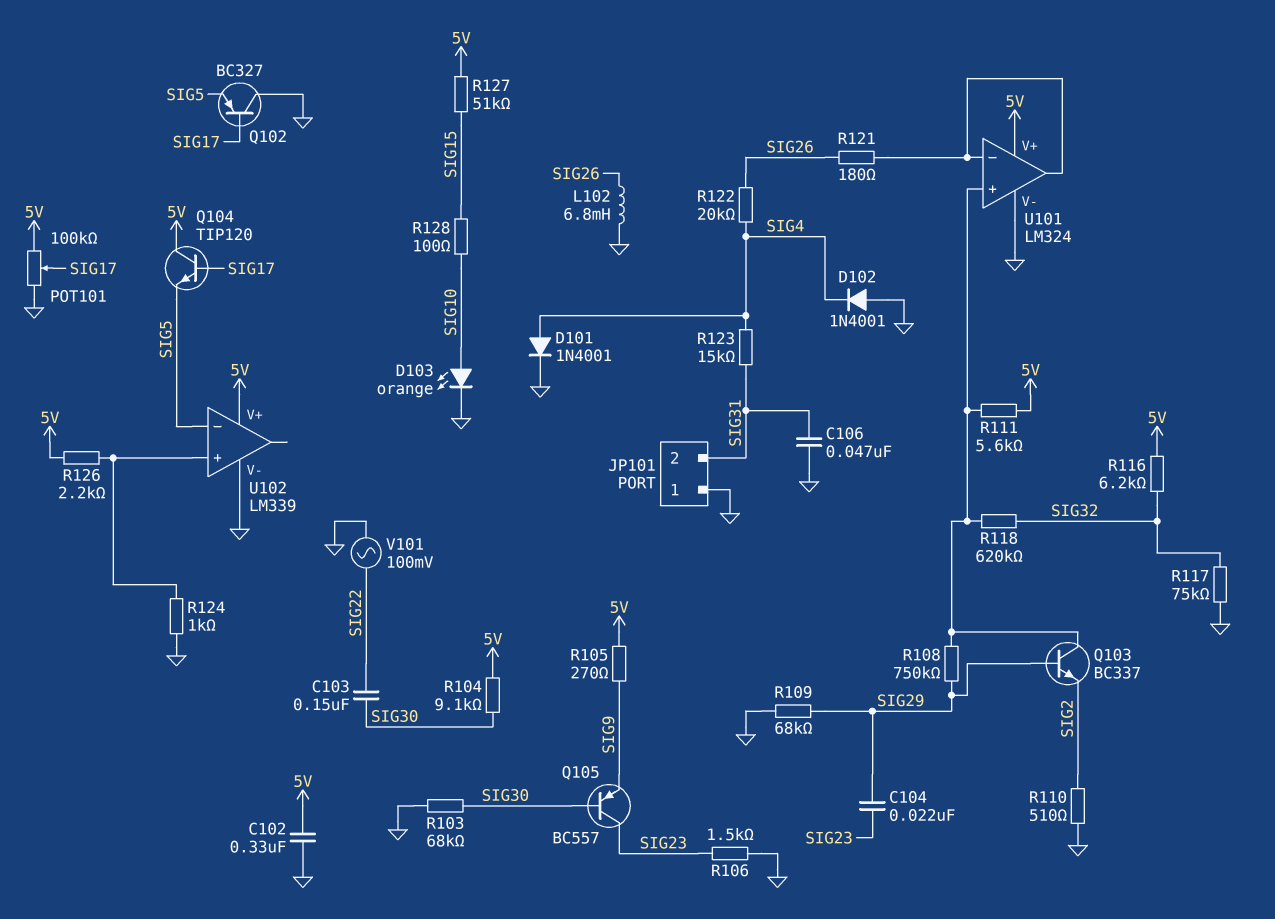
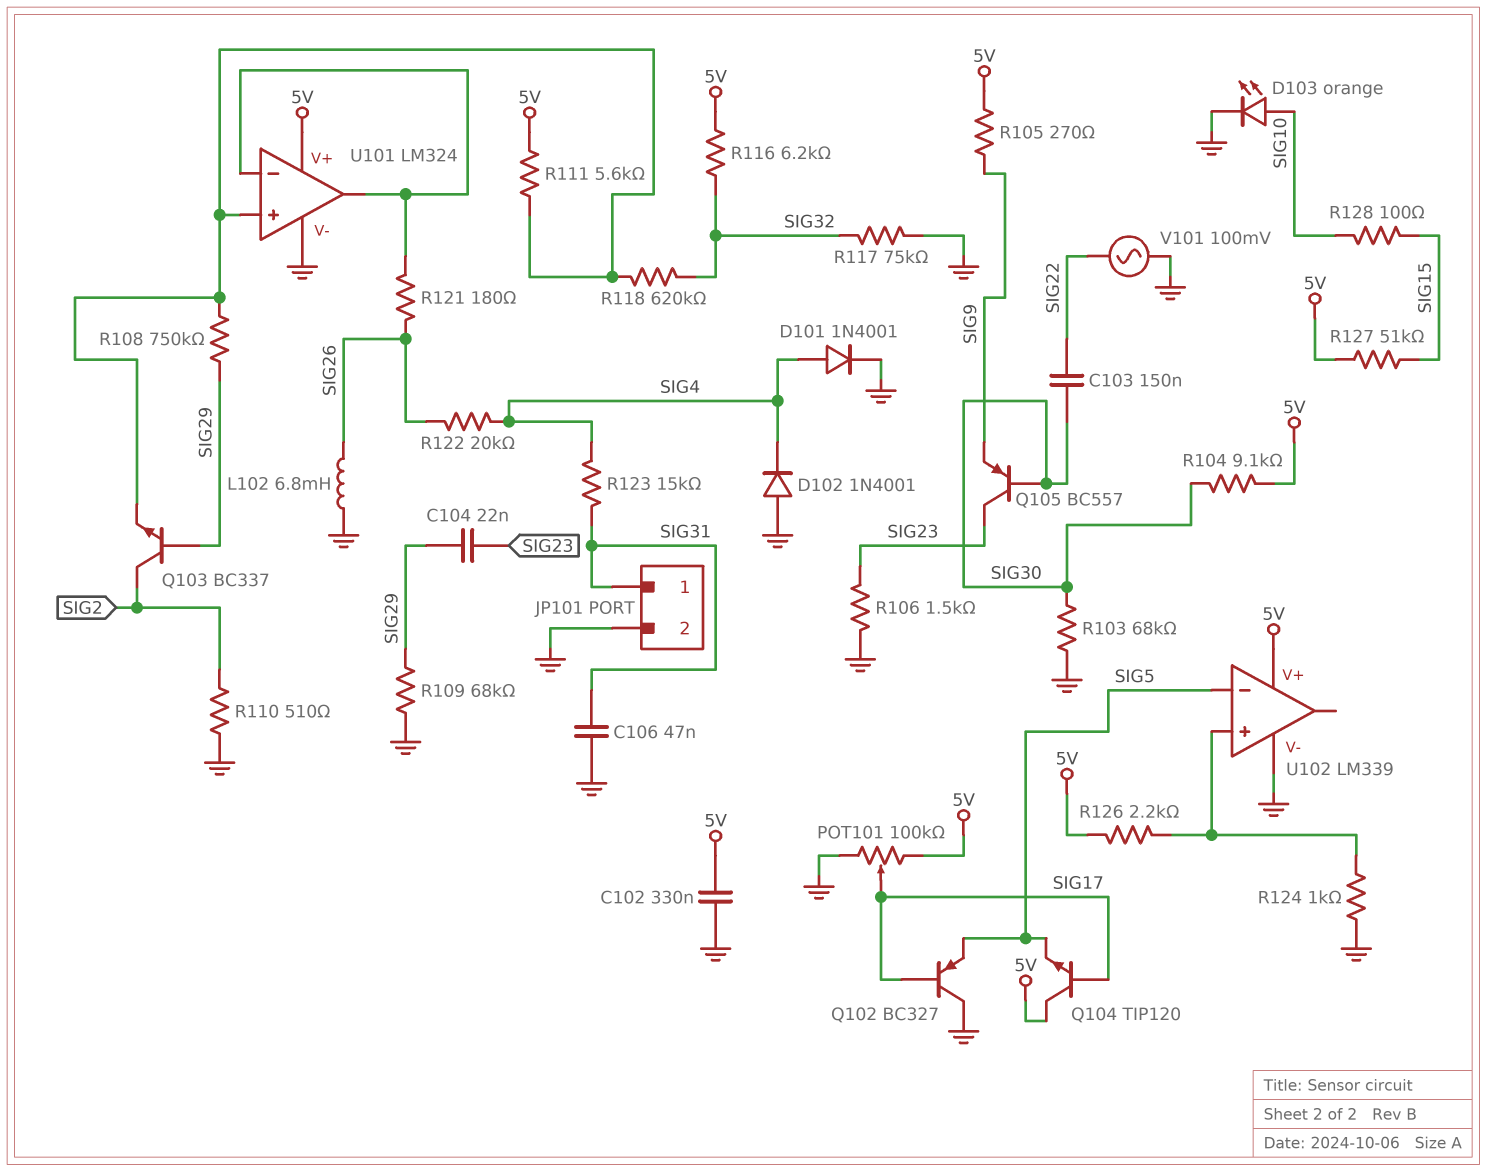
JP101 pin 1: GND -> SIG31
JP101 pin 2: SIG31 -> GND
Q103: NPN BC337 (B SIG29, C U101/in+, E SIG2) -> NPN BC337 (B SIG29, C SIG2, E U101/in+)

